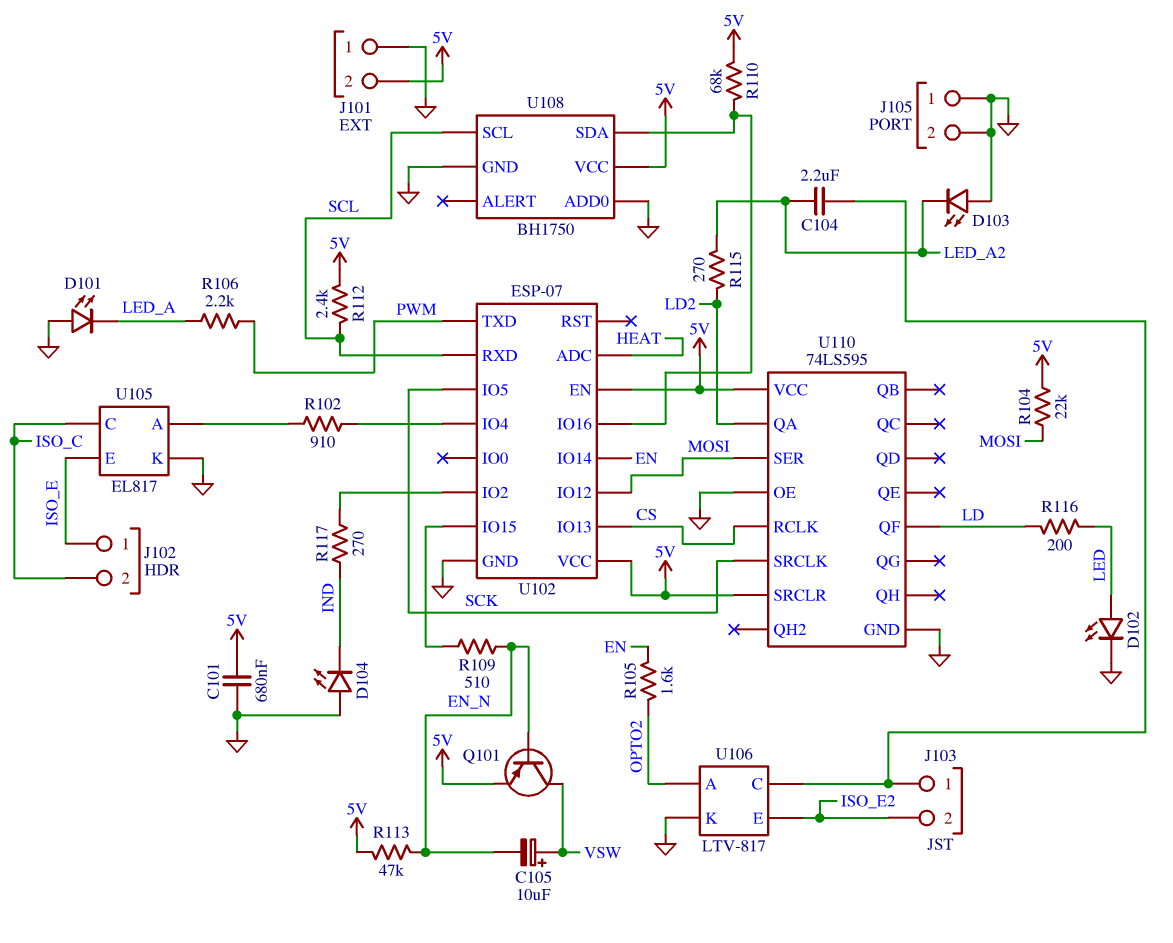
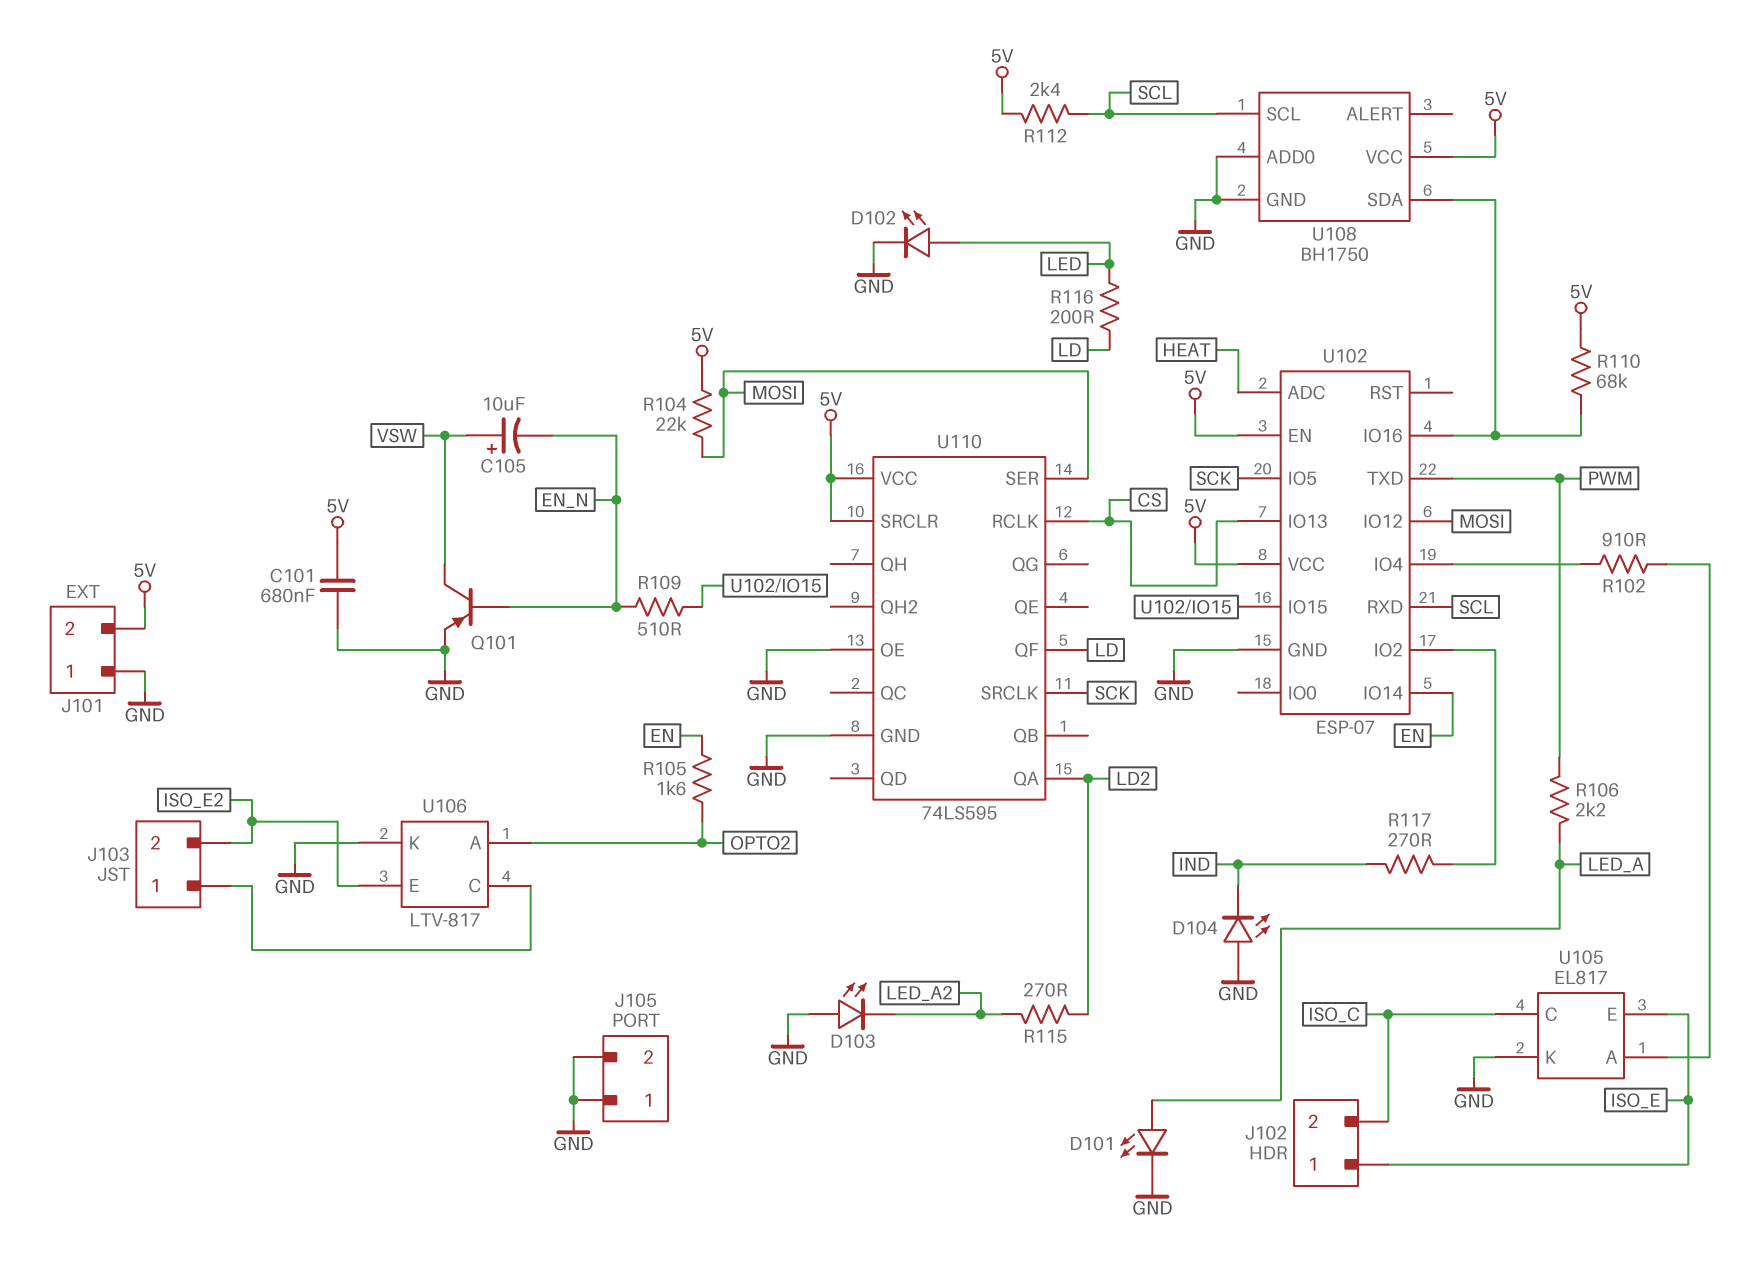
C104: 2.2uF (J103/1, LED_A2) -> none
D101: LED (A GND, K LED_A) -> LED (A LED_A, K GND)
Q101: PNP (B EN_N, C VSW, E 5V) -> PNP (B EN_N, C VSW, E GND)
R113: 47k (5V, EN_N) -> none

